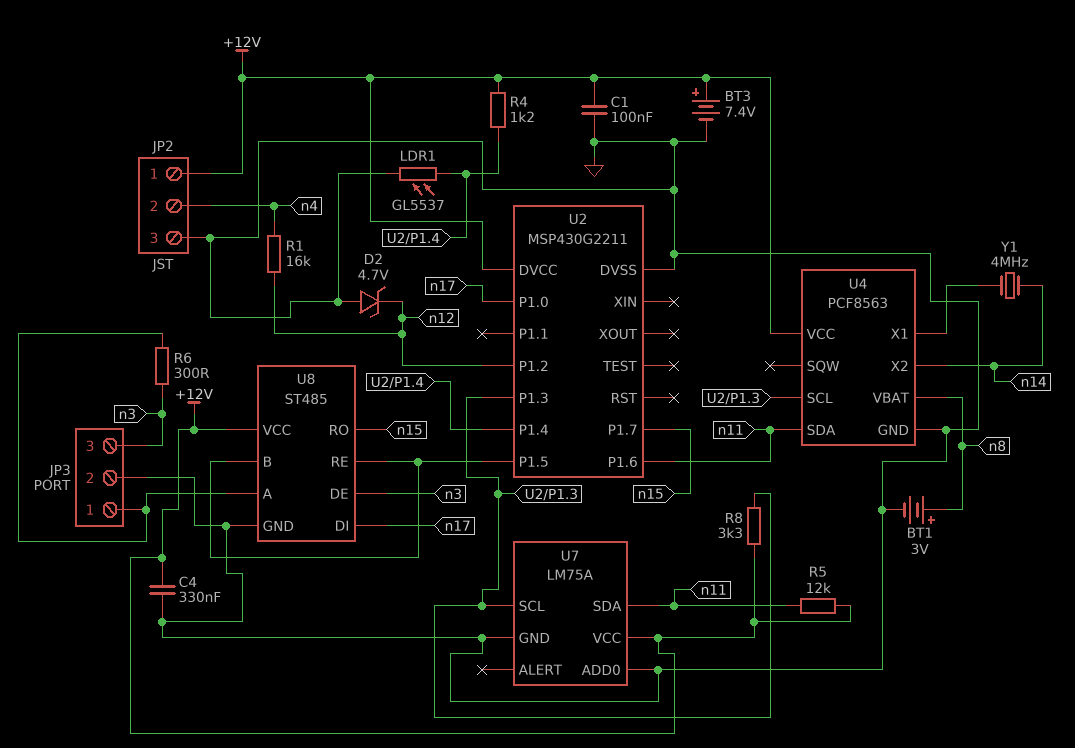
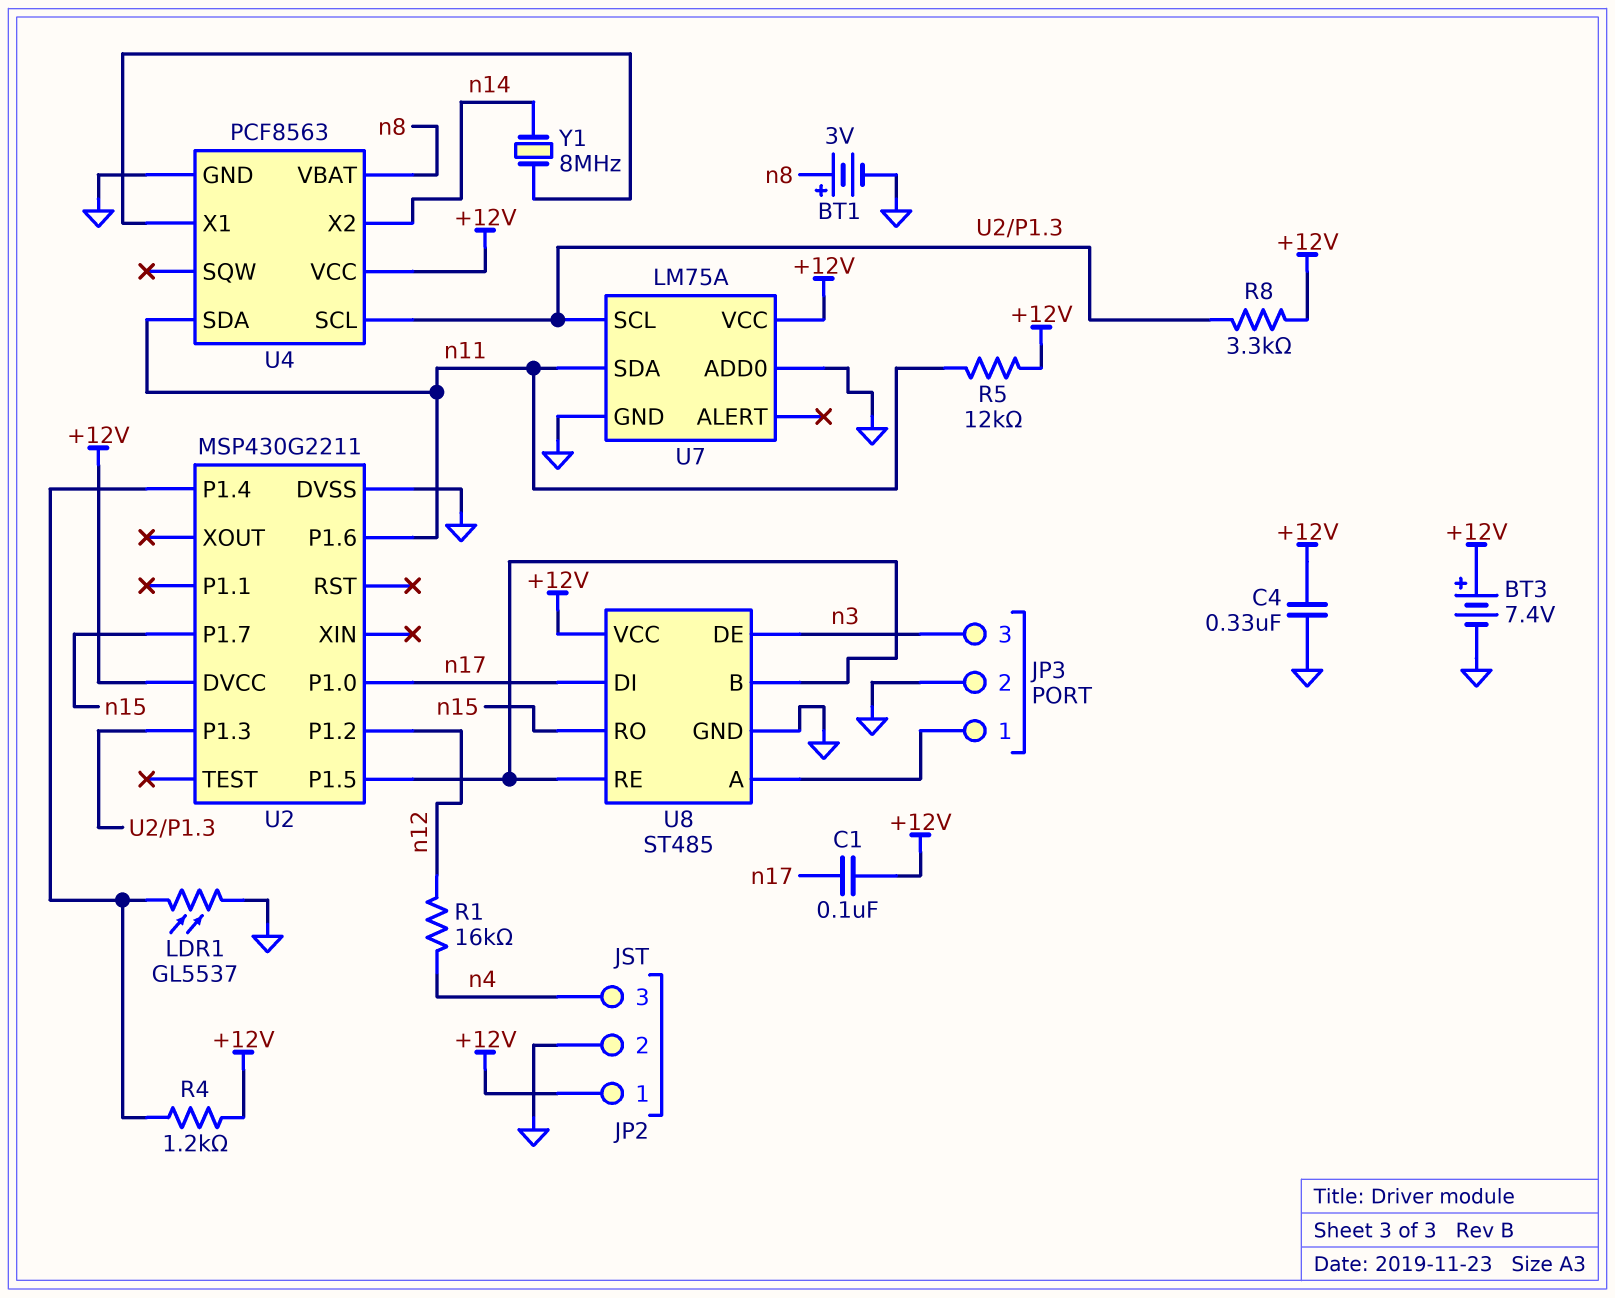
C1: 100nF (+12V, GND) -> 100nF (+12V, n17)
D2: zener 4.7V (A GND, K n12) -> none
JP2 pin 2: n4 -> GND
JP2 pin 3: GND -> n4
R6: 300 (JP3/1, n3) -> none
Y1: 4MHz (U4/X1, n14) -> 8MHz (U4/X1, n14)

